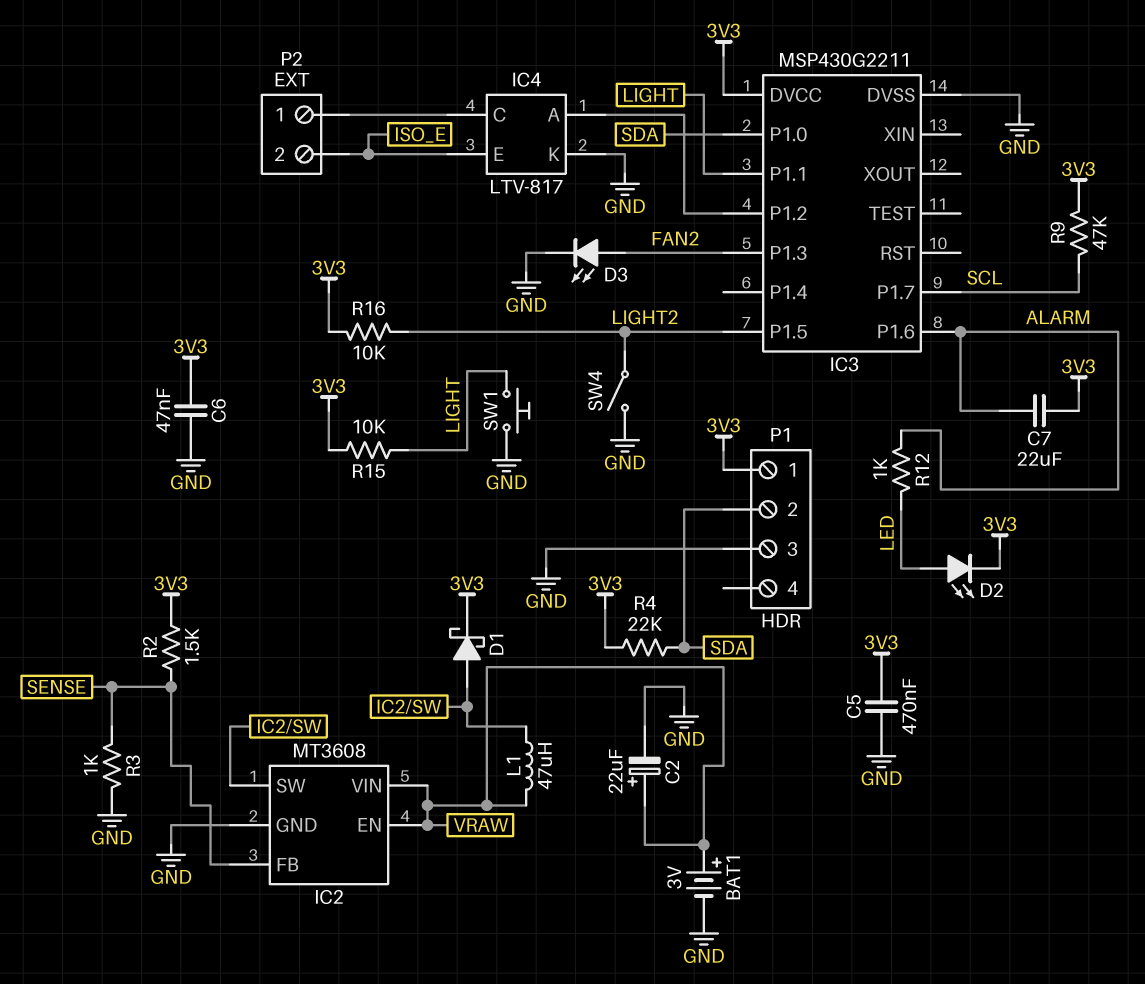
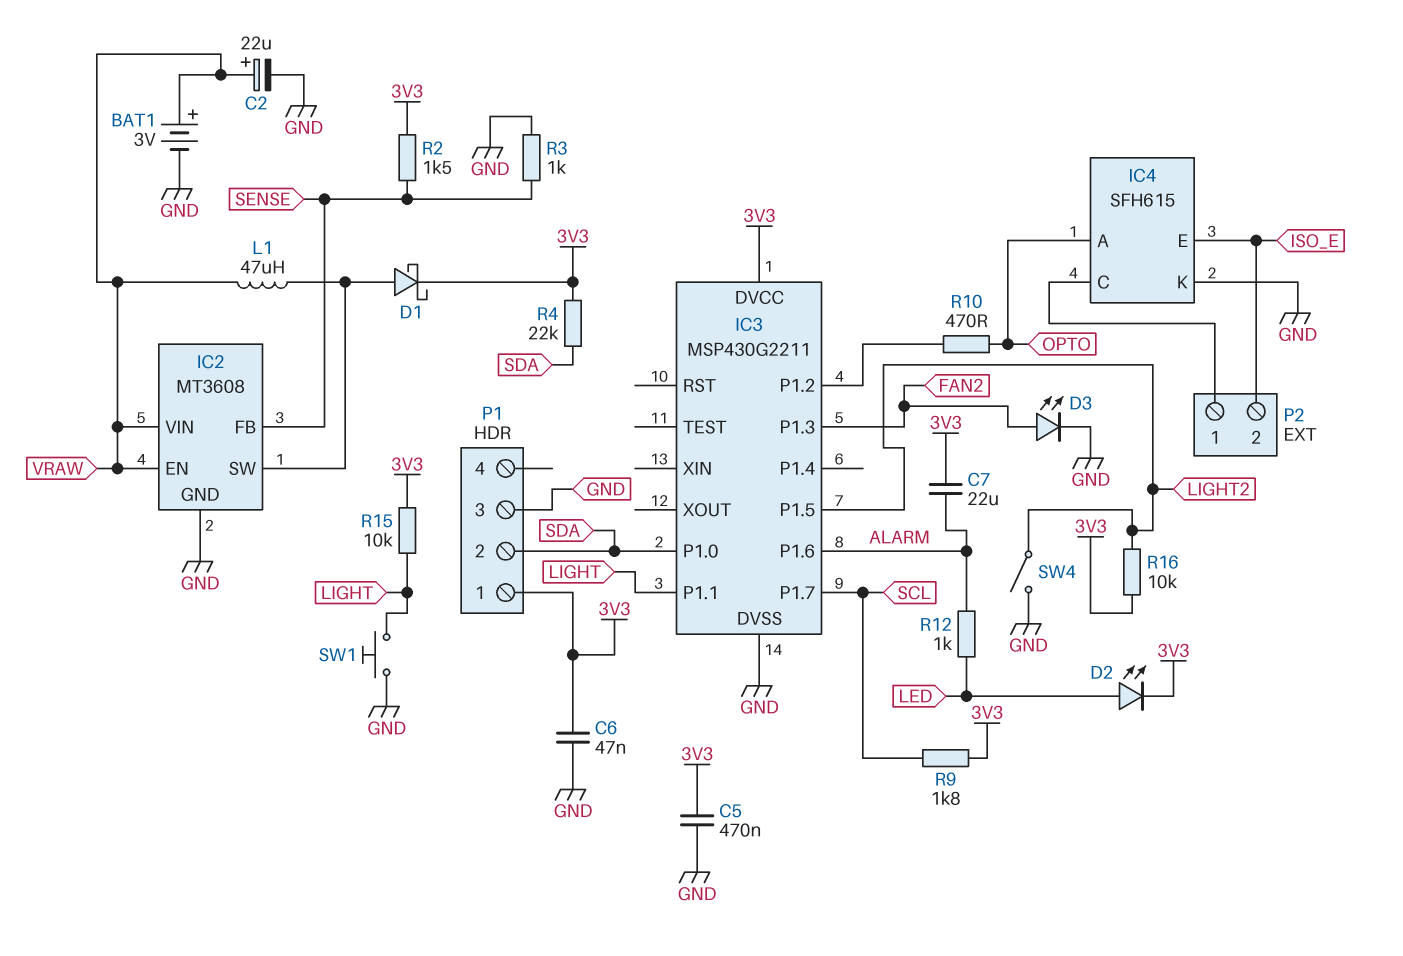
IC4: LTV-817 -> SFH615
IC4 pin A: IC3/P1.2 -> OPTO
R9: 47k (3V3, SCL) -> 1.8k (3V3, SCL)
R10: none -> 470 (IC3/P1.2, OPTO)

